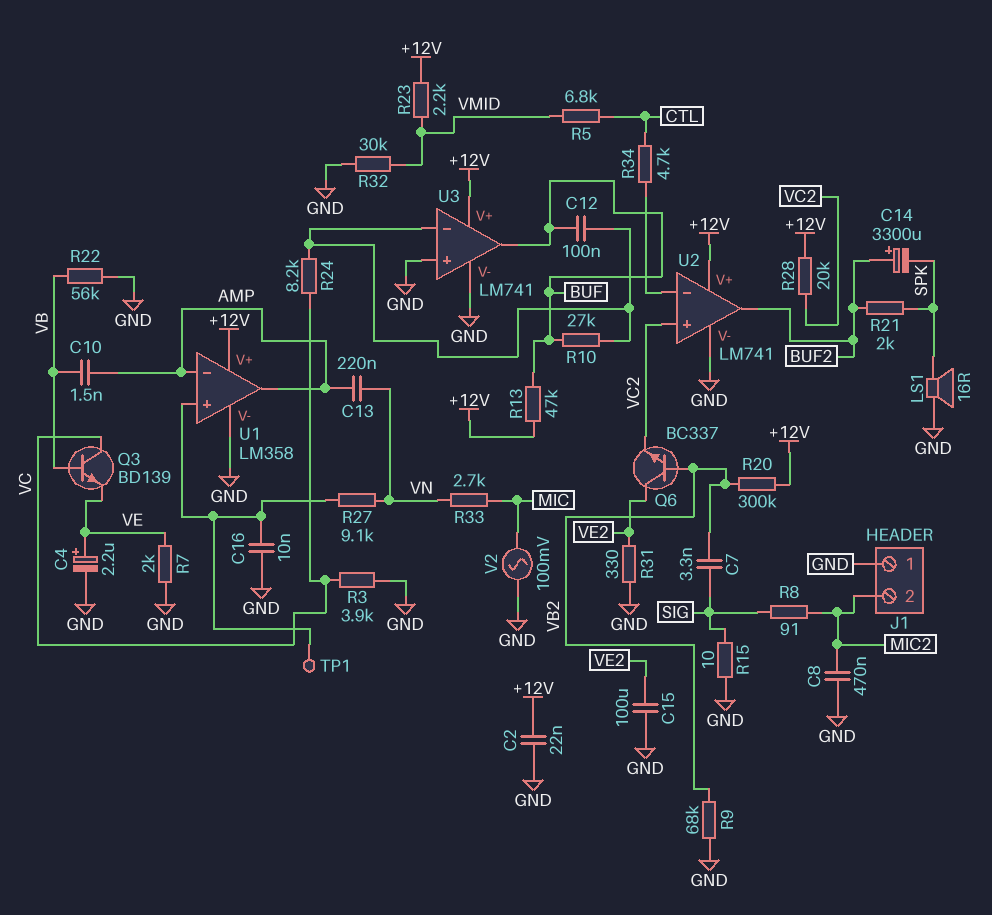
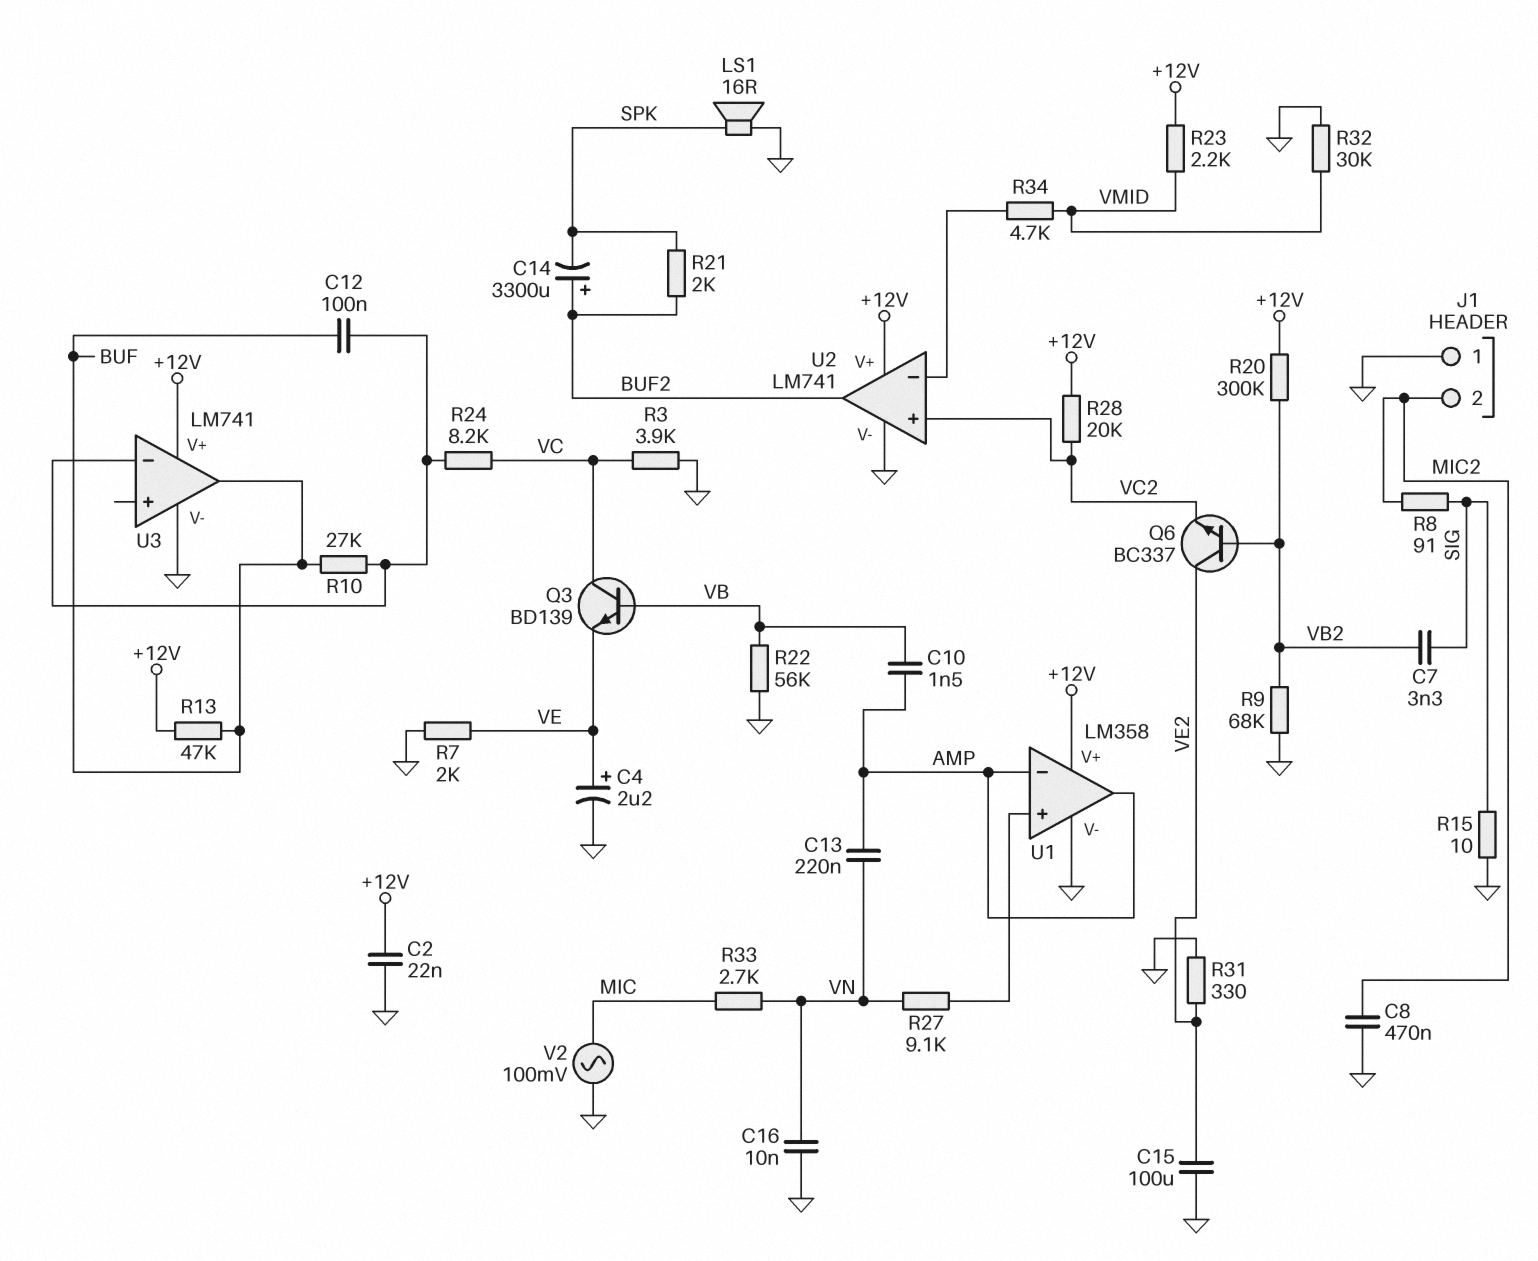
C16: 10nF (GND, U1/in+) -> 10nF (GND, VN)
R5: 6.8k (CTL, VMID) -> none
R34: 4.7k (CTL, U2/in-) -> 4.7k (U2/in-, VMID)
TP1: test point (U1/in+) -> none
U3 pin in+: GND -> none

